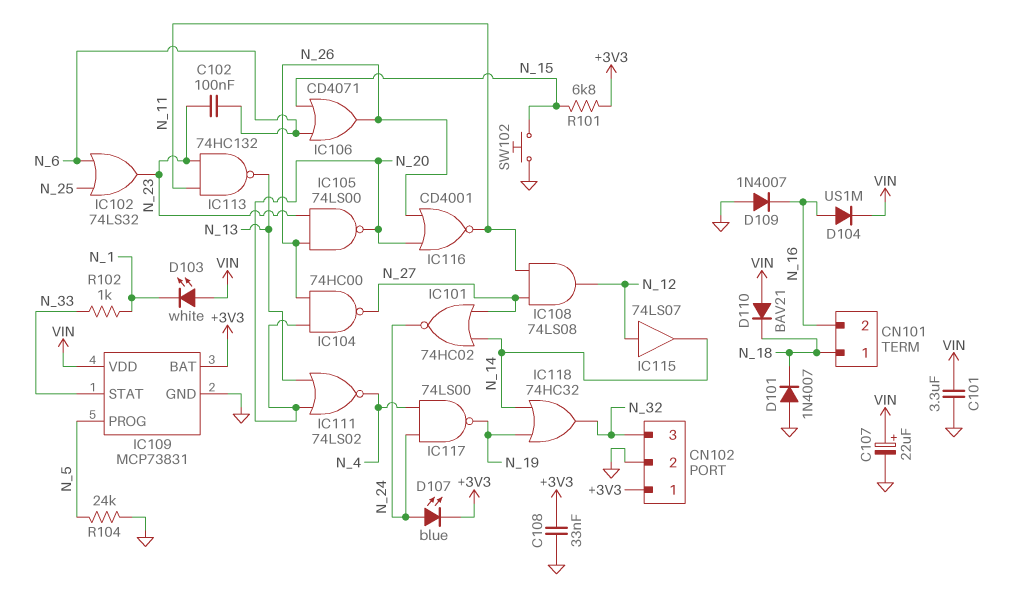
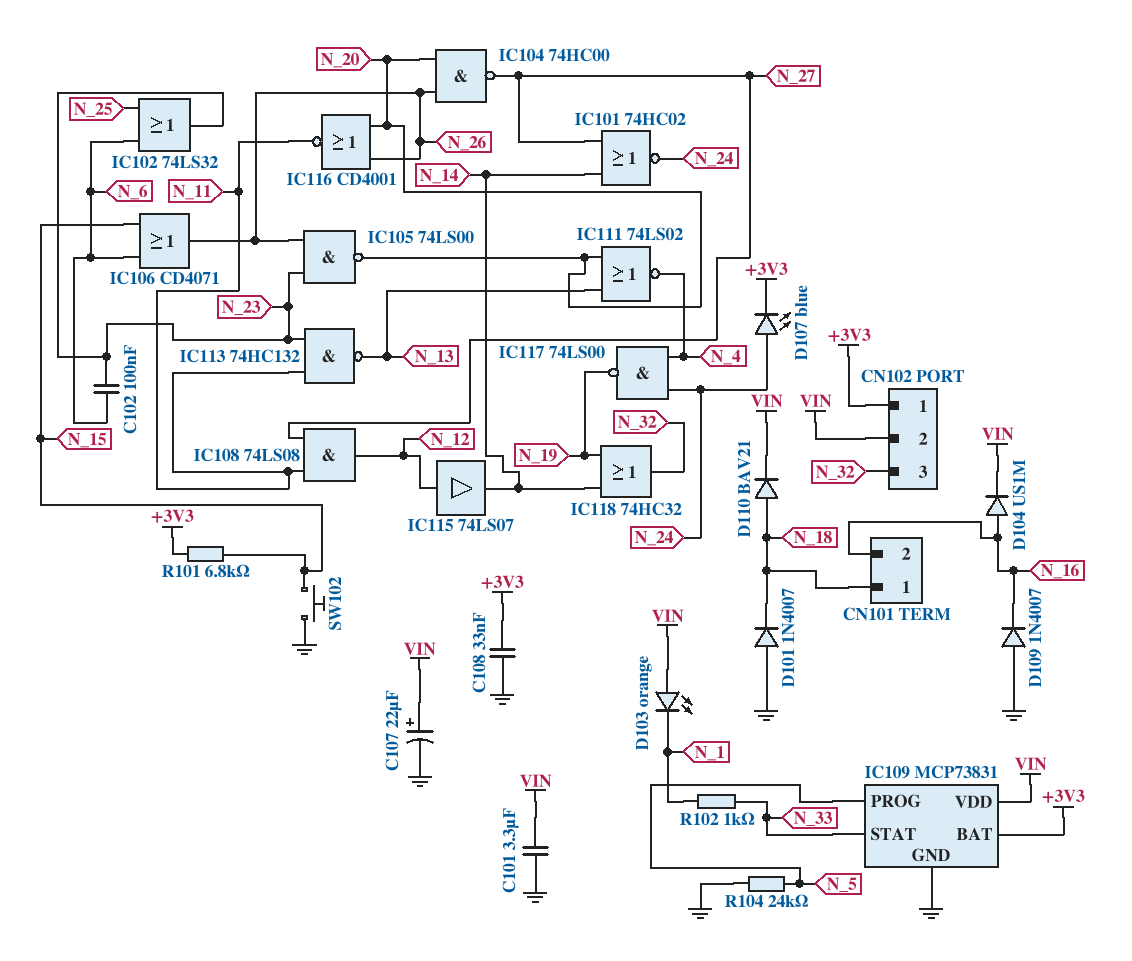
CN102 pin 2: GND -> VIN
D103: LED white (A VIN, K N_1) -> LED orange (A VIN, K N_1)
D110: diode BAV21 (A VIN, K N_18) -> diode BAV21 (A N_18, K VIN)

